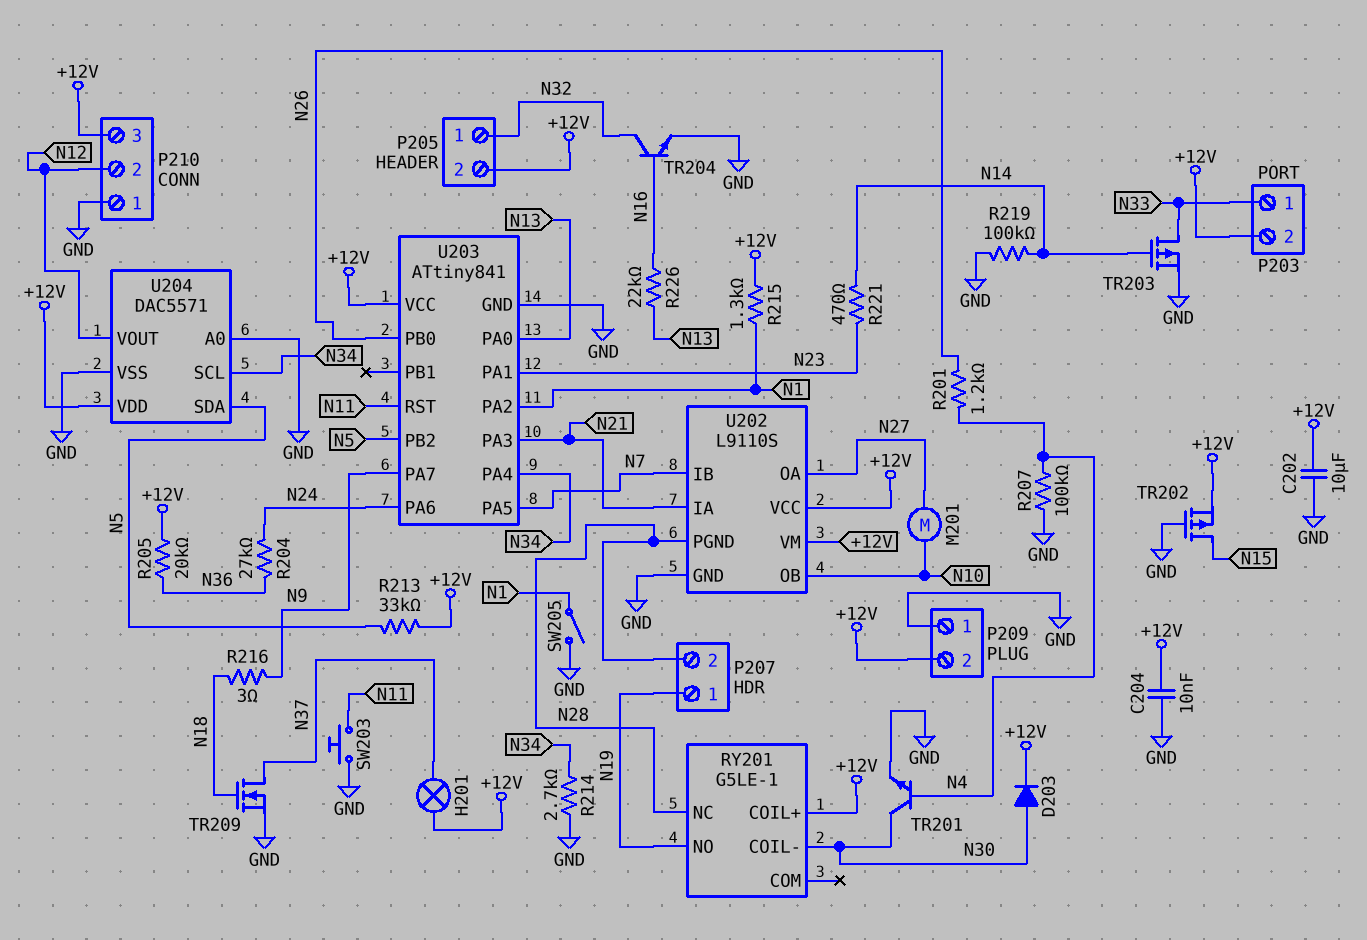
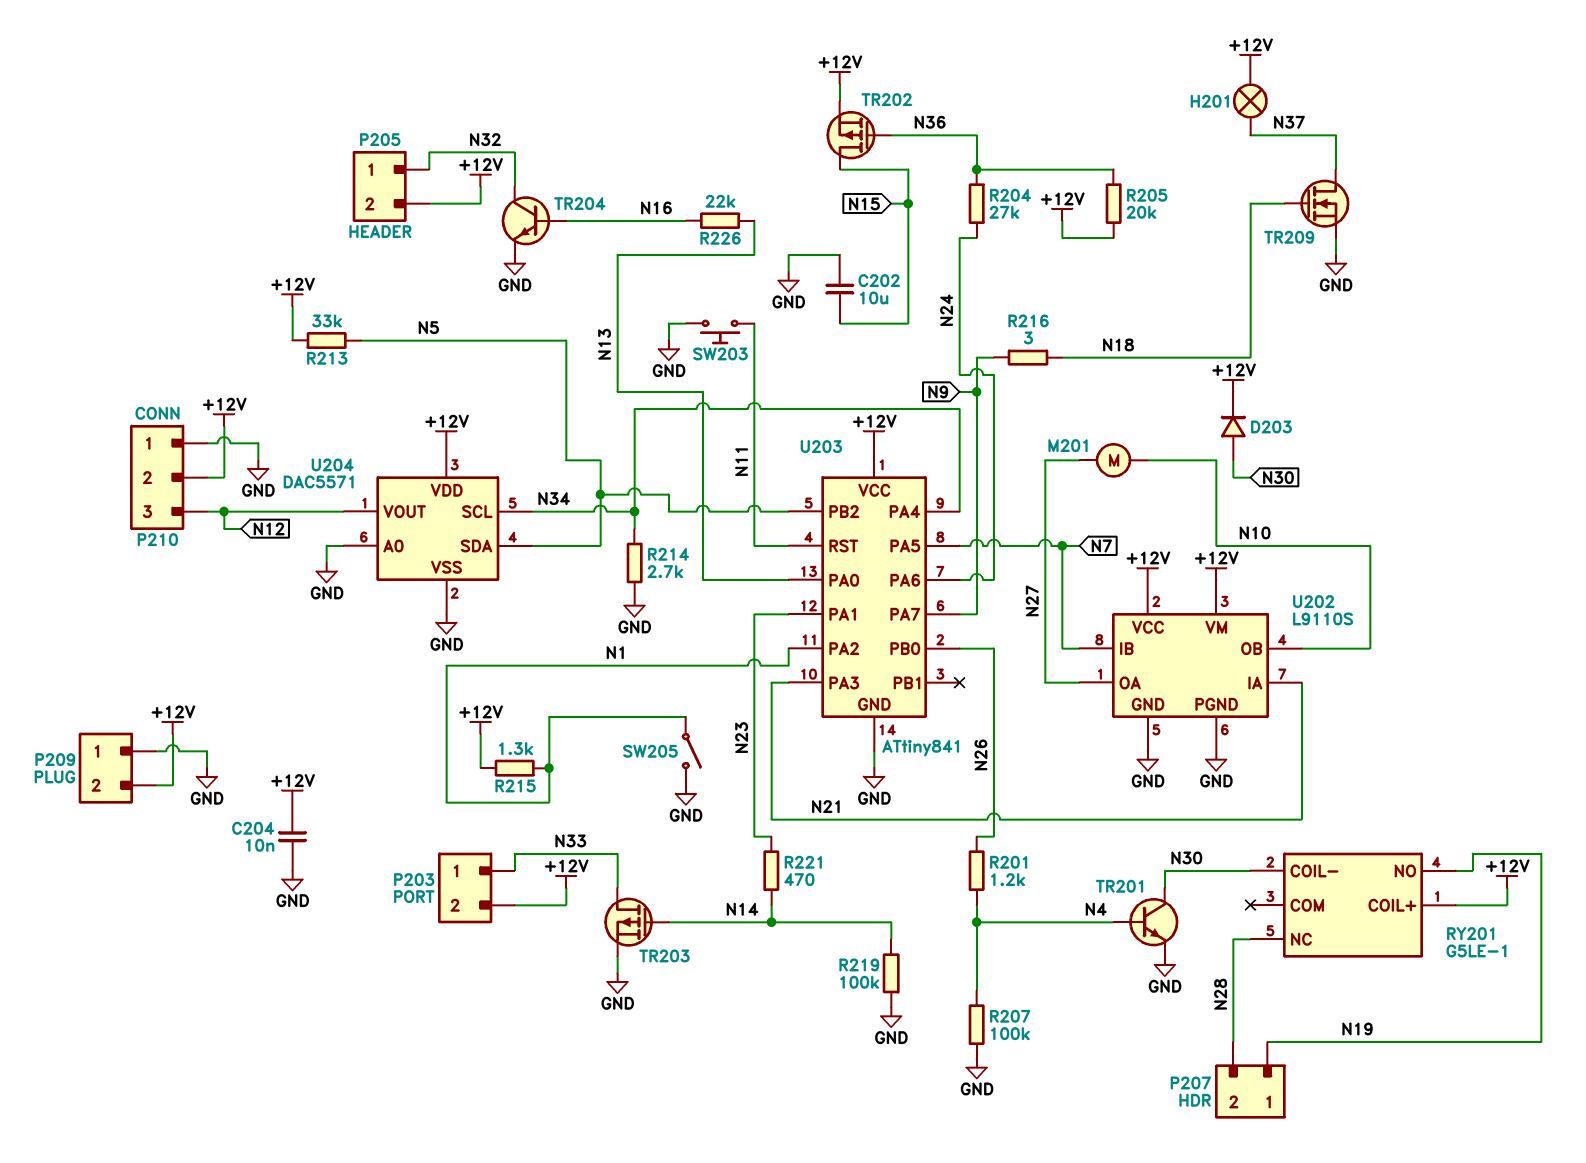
C202: 10uF (+12V, GND) -> 10uF (GND, N15)
P210 pin 2: N12 -> +12V
P210 pin 3: +12V -> N12
TR202: PMOS (G GND, D N15, S +12V) -> PMOS (G N36, D N15, S +12V)
U202 pin PGND: N28 -> GND

